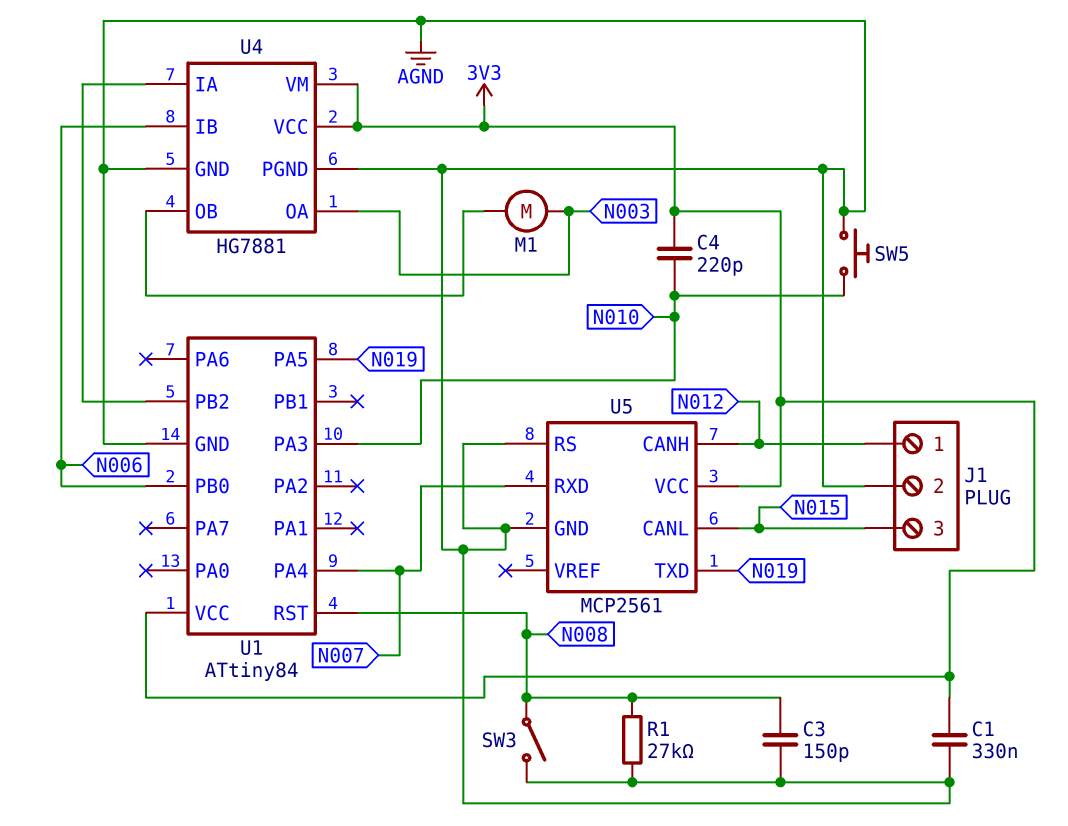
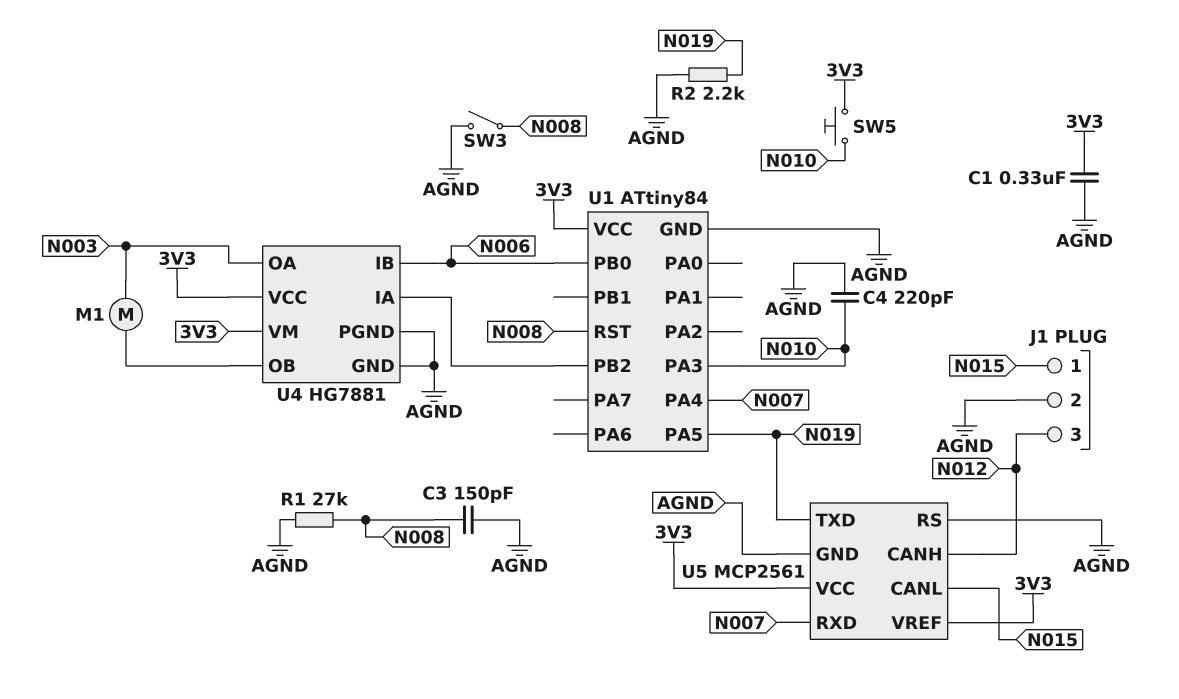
C4: 220pF (3V3, N010) -> 220pF (AGND, N010)
J1 pin 1: N012 -> N015
J1 pin 3: N015 -> N012
R2: none -> 2.2k (AGND, N019)
SW5: button (AGND, N010) -> button (3V3, N010)
U5 pin VREF: none -> 3V3

